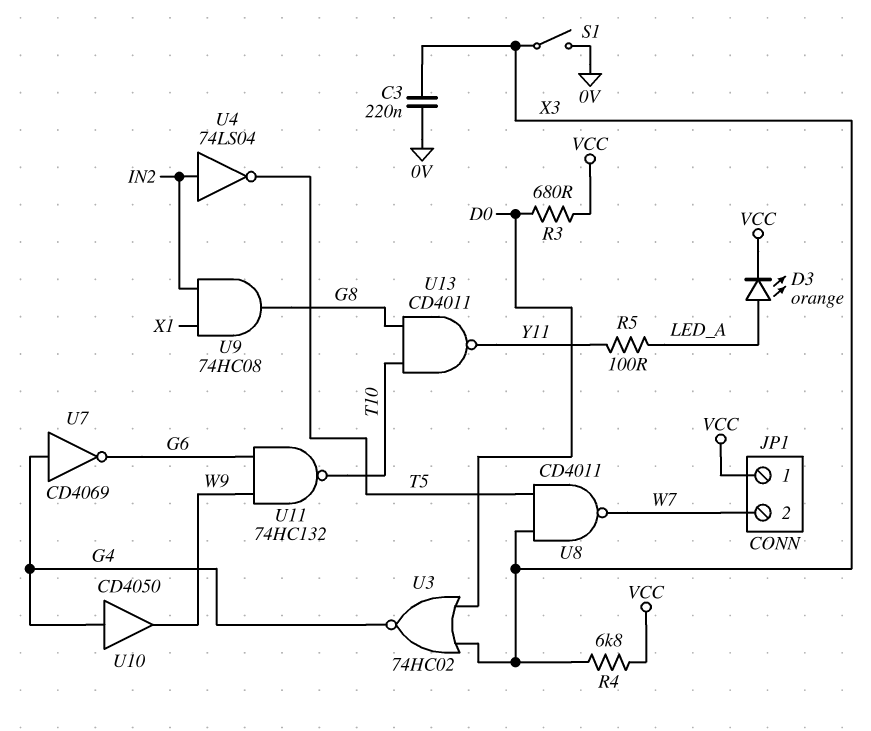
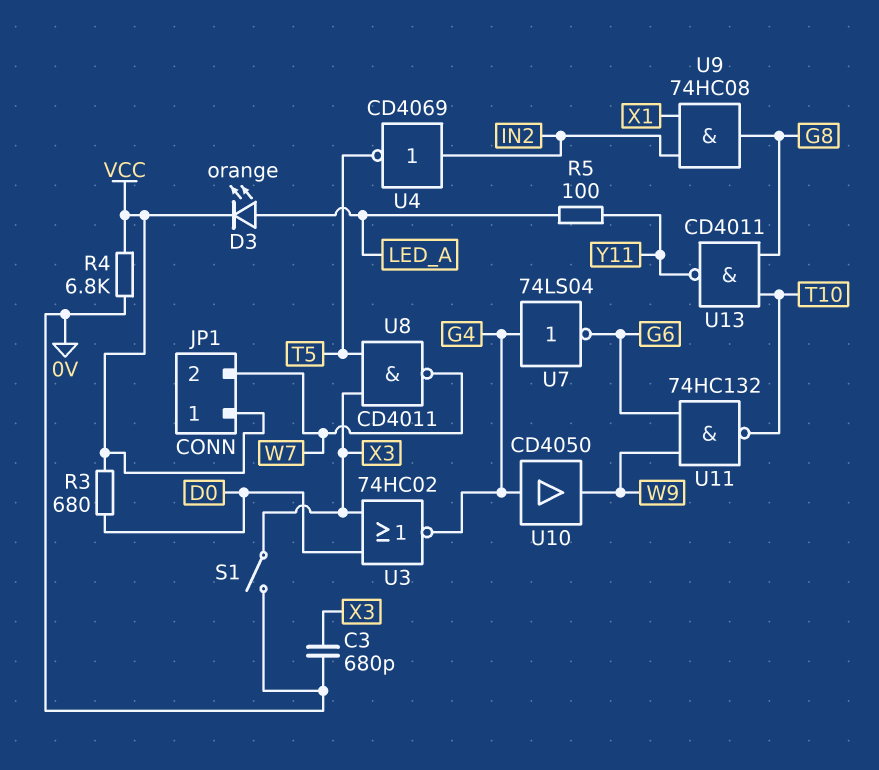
C3: 220nF (0V, X3) -> 680pF (0V, X3)
R4: 6.8k (VCC, X3) -> 6.8k (0V, VCC)
U4: NOT 74LS04 (in IN2, out T5) -> NOT CD4069 (in IN2, out T5)
U7: NOT CD4069 (in G4, out G6) -> NOT 74LS04 (in G4, out G6)

